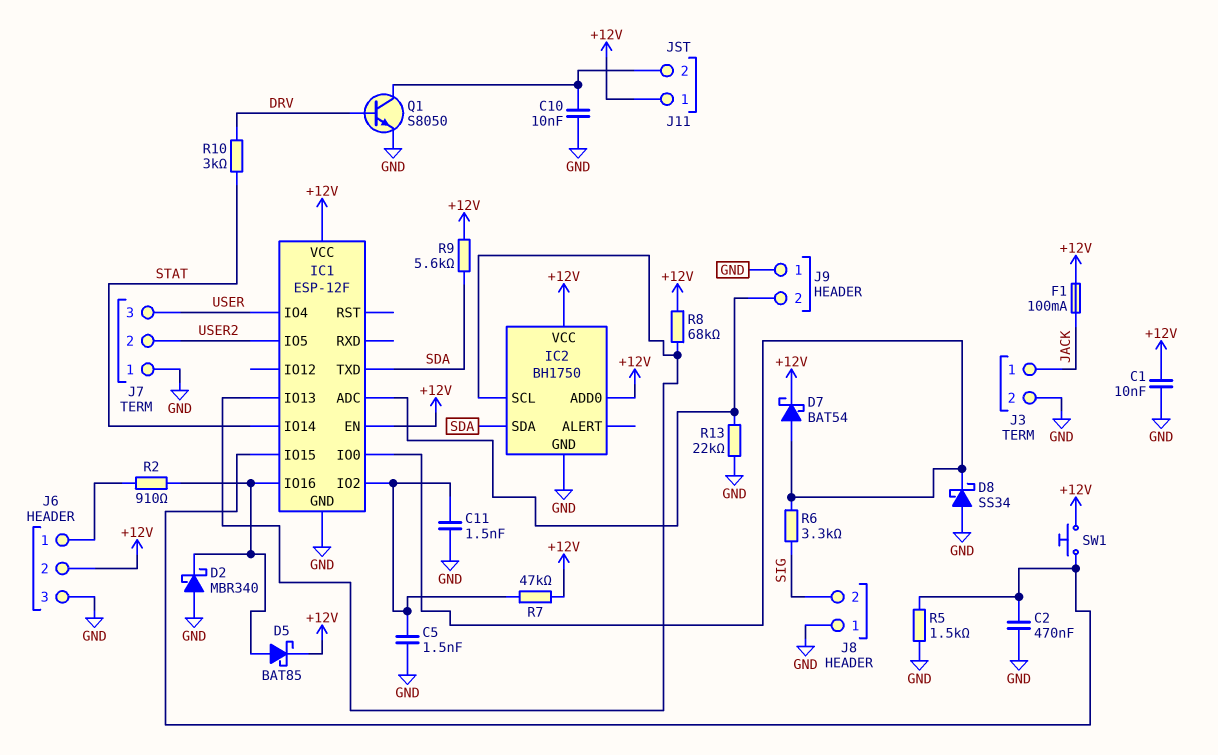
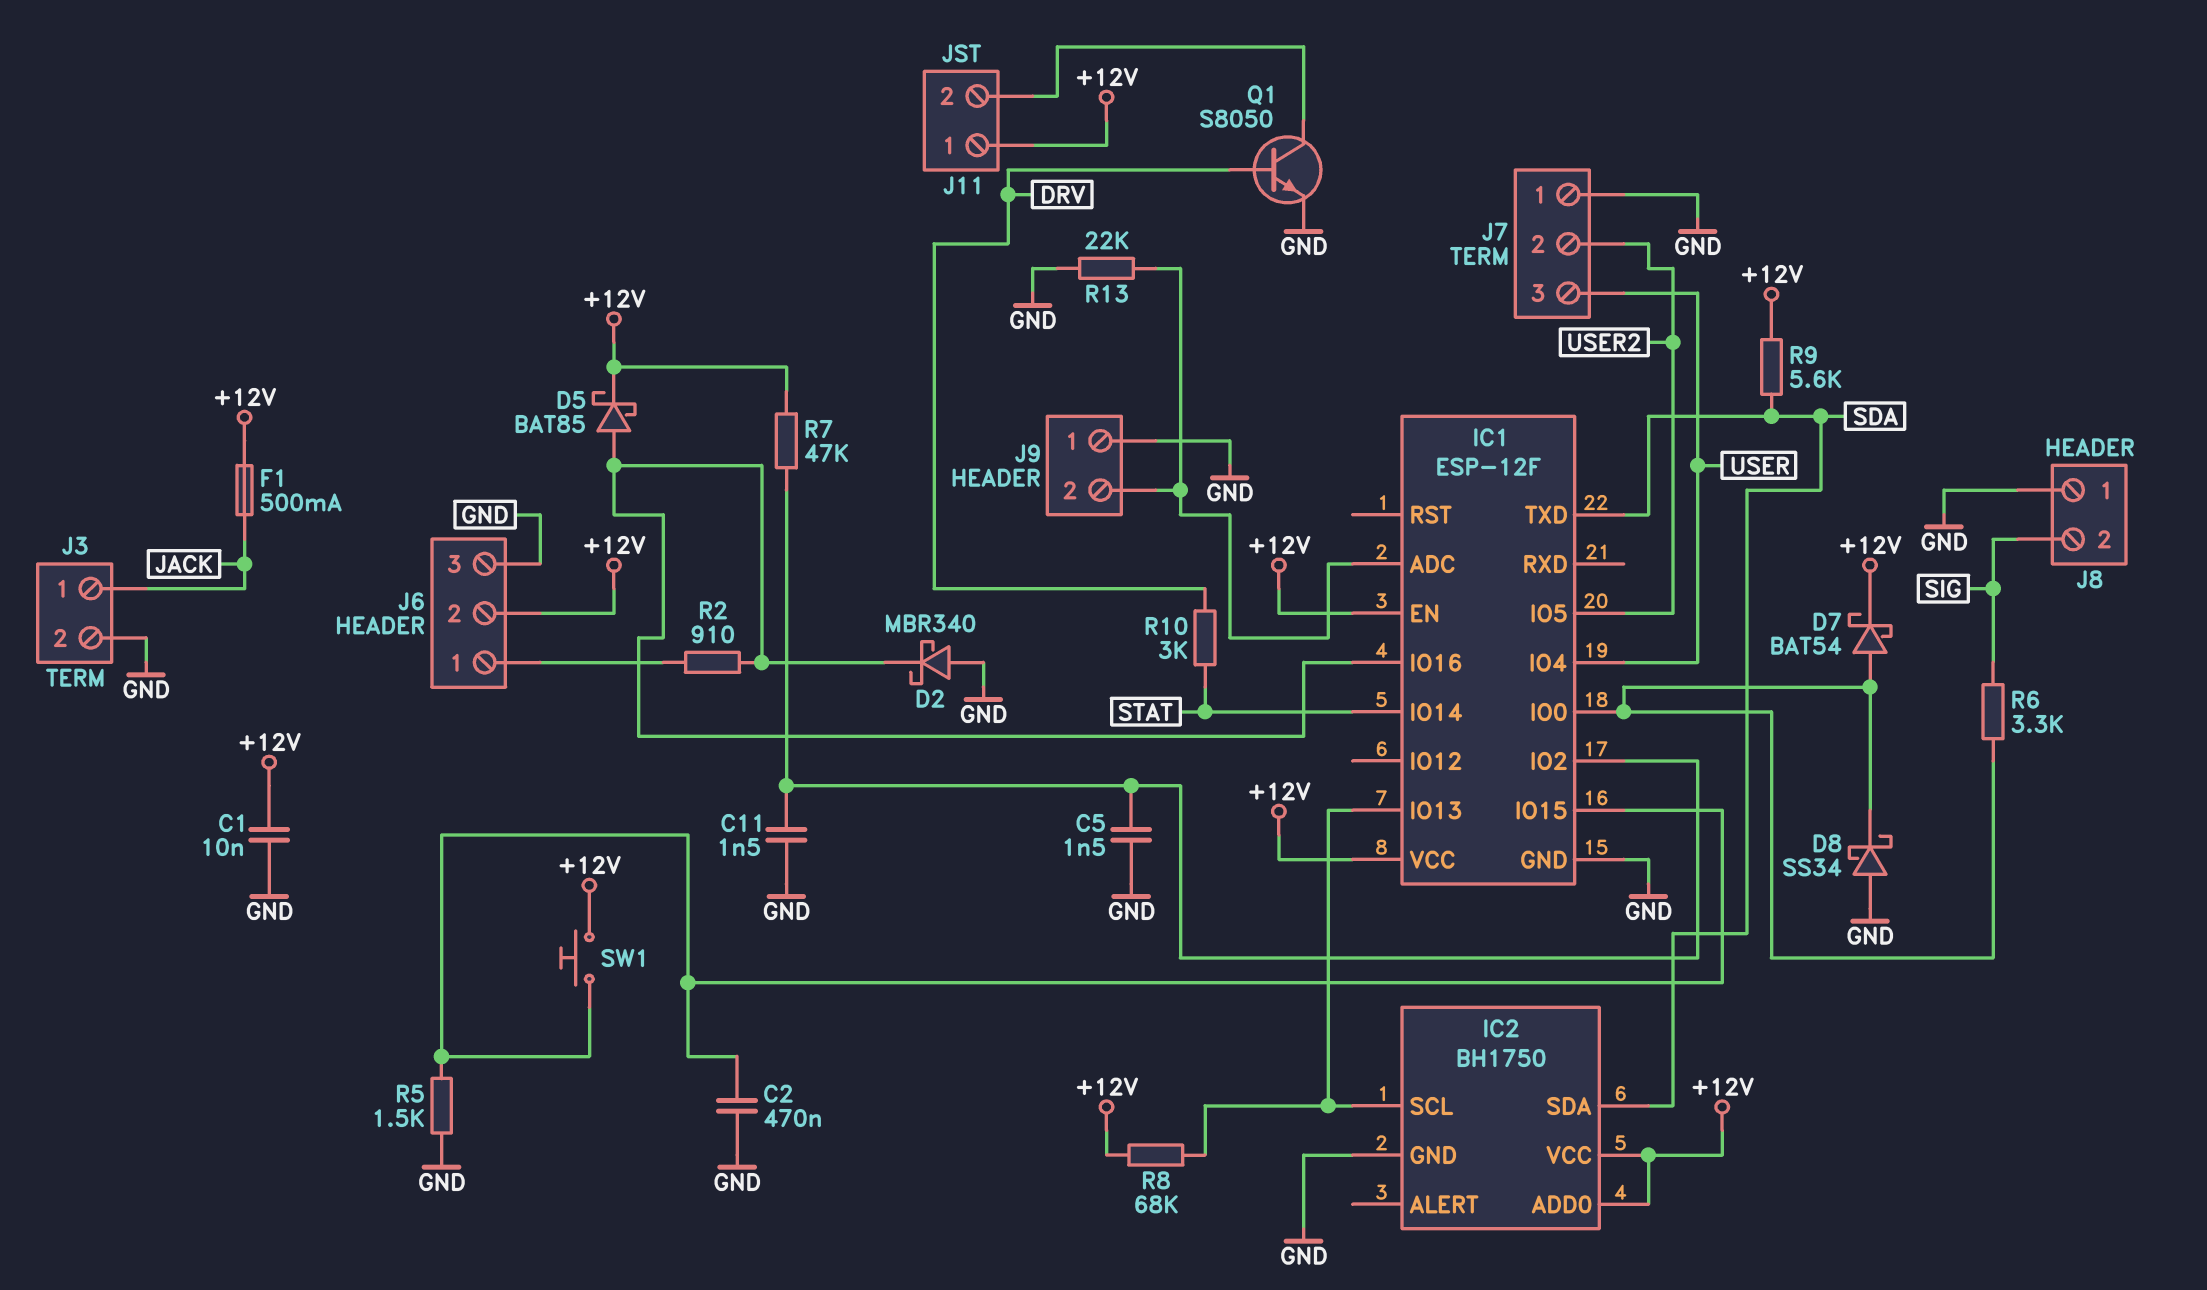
C10: 10nF (GND, J11/2) -> none
F1: 100mA (+12V, JACK) -> 500mA (+12V, JACK)

